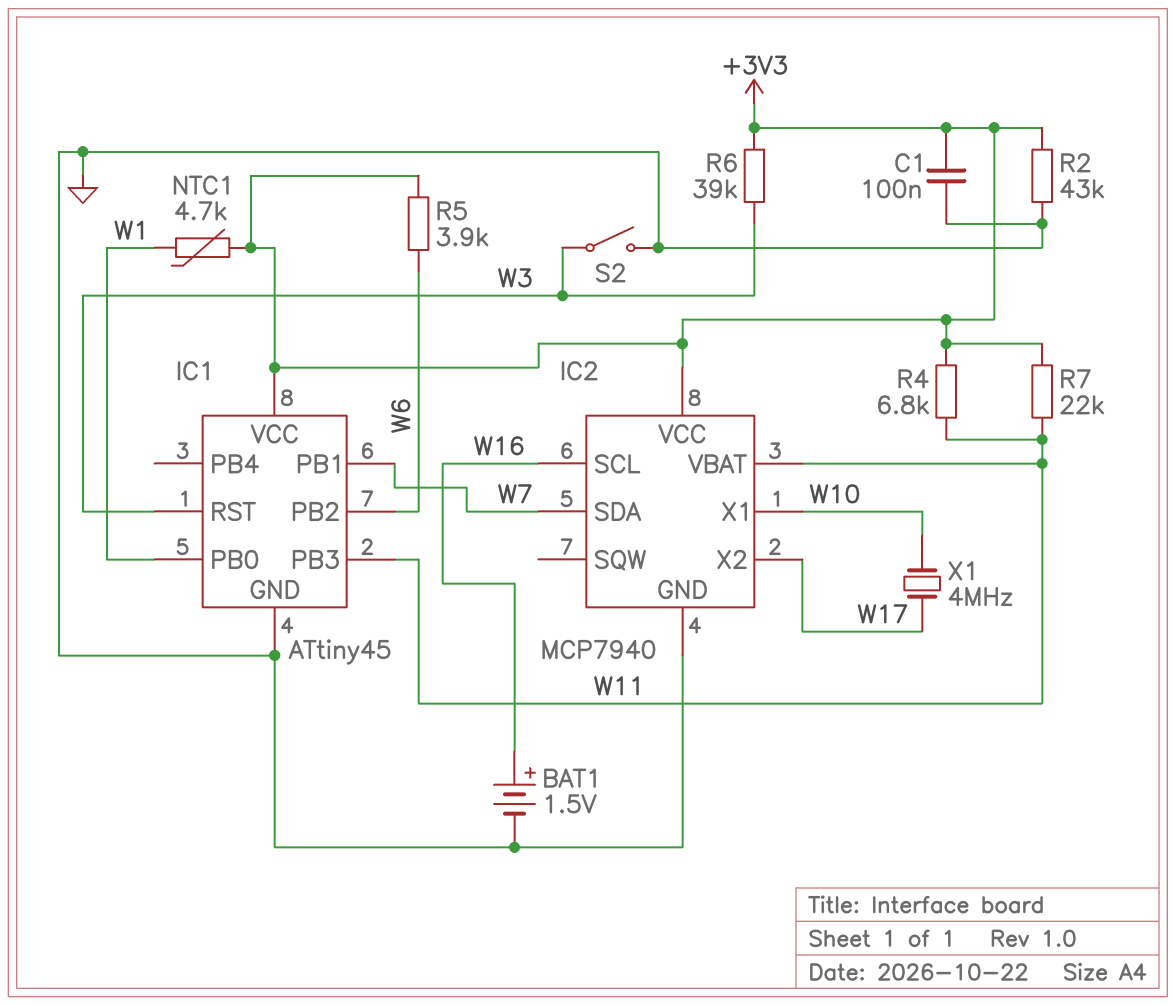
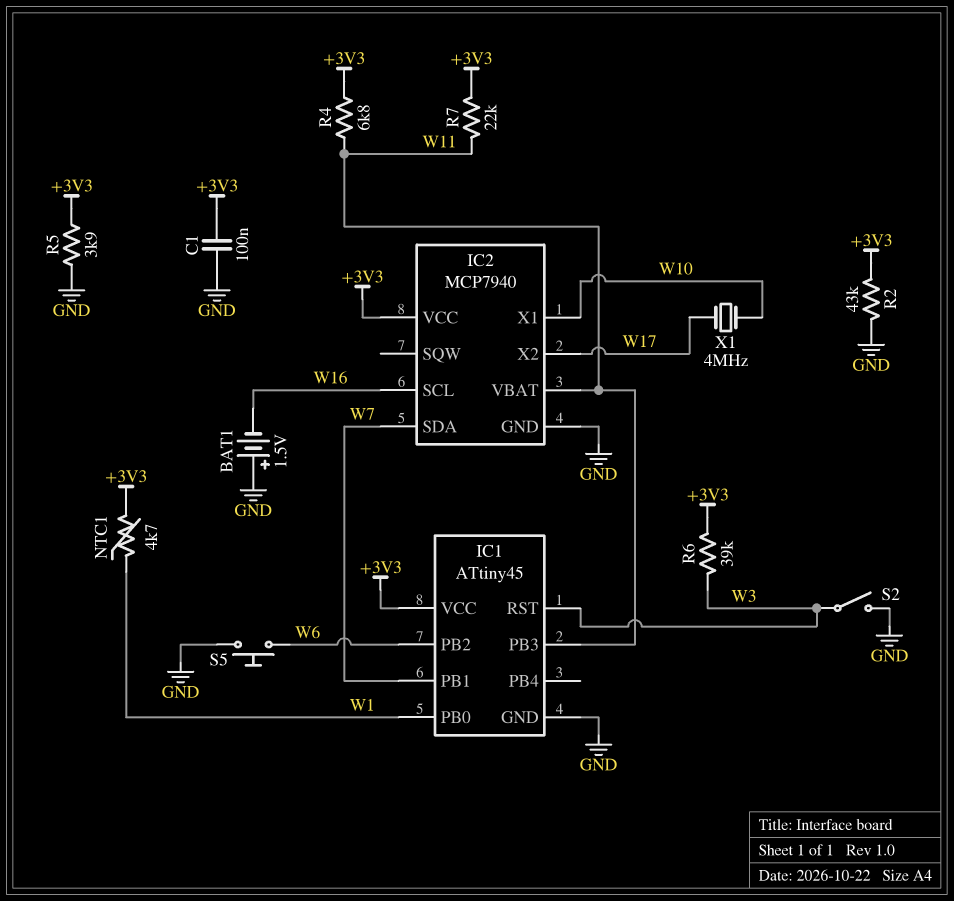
BAT1: 1.5V (plus W16, minus GND) -> 1.5V (plus GND, minus W16)
R5: 3.9k (+3V3, W6) -> 3.9k (+3V3, GND)
S5: none -> button (GND, W6)

